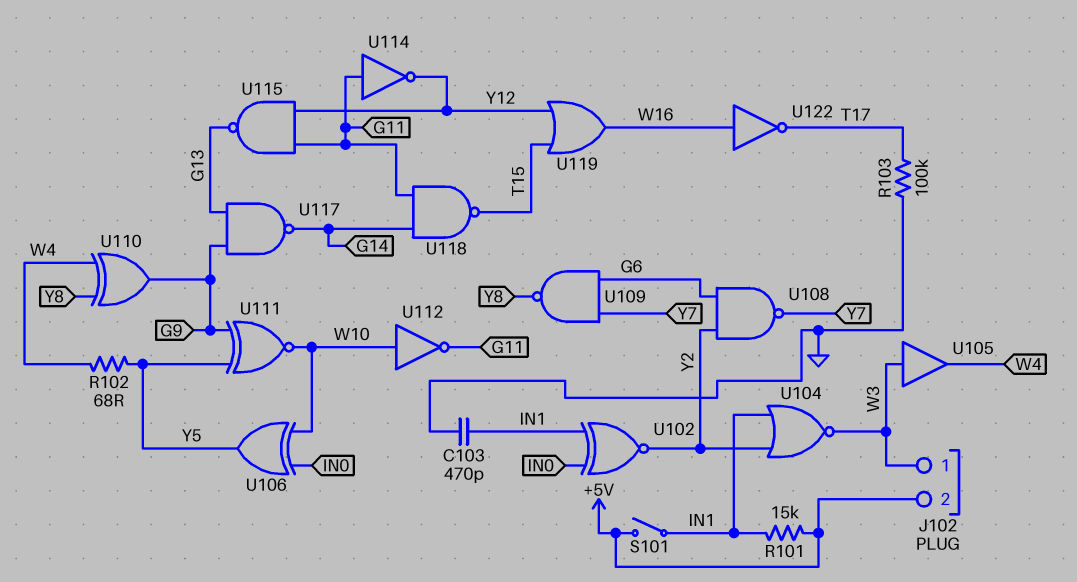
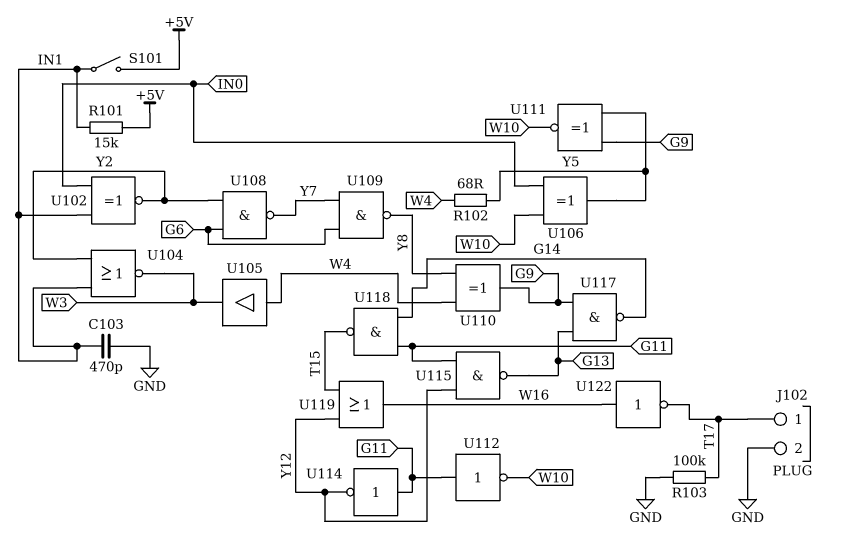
J102 pin 1: W3 -> T17
J102 pin 2: +5V -> GND
U105: buffer (in W3, out W4) -> buffer (in W4, out W3)
U112: NOT (in W10, out G11) -> NOT (in G11, out W10)

